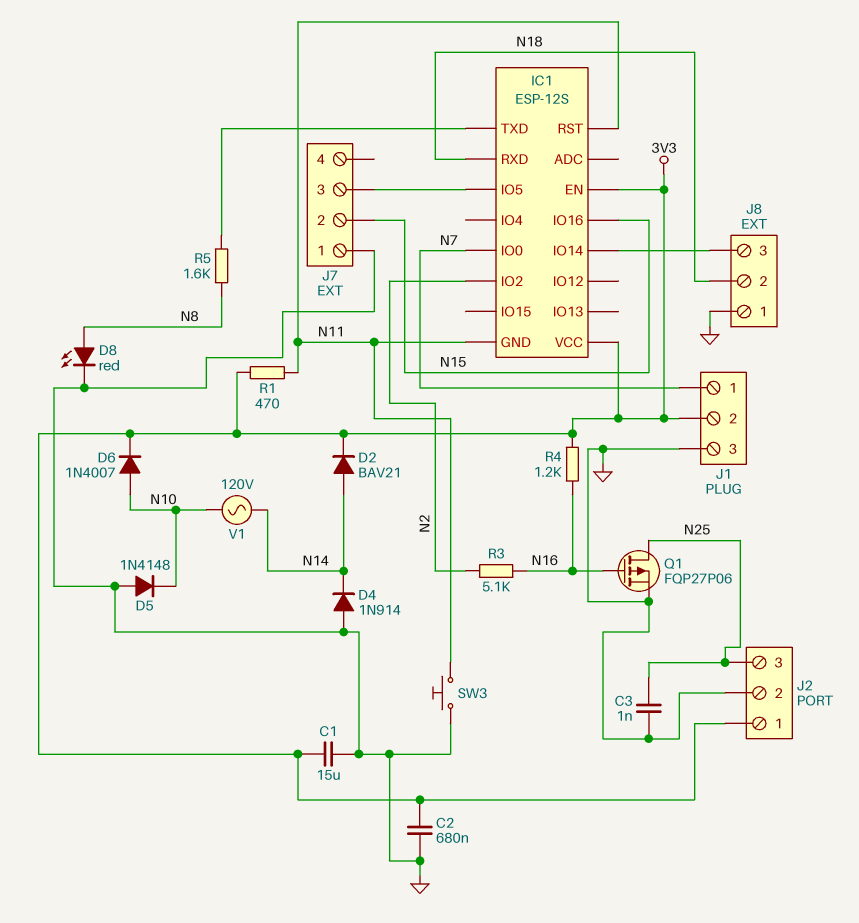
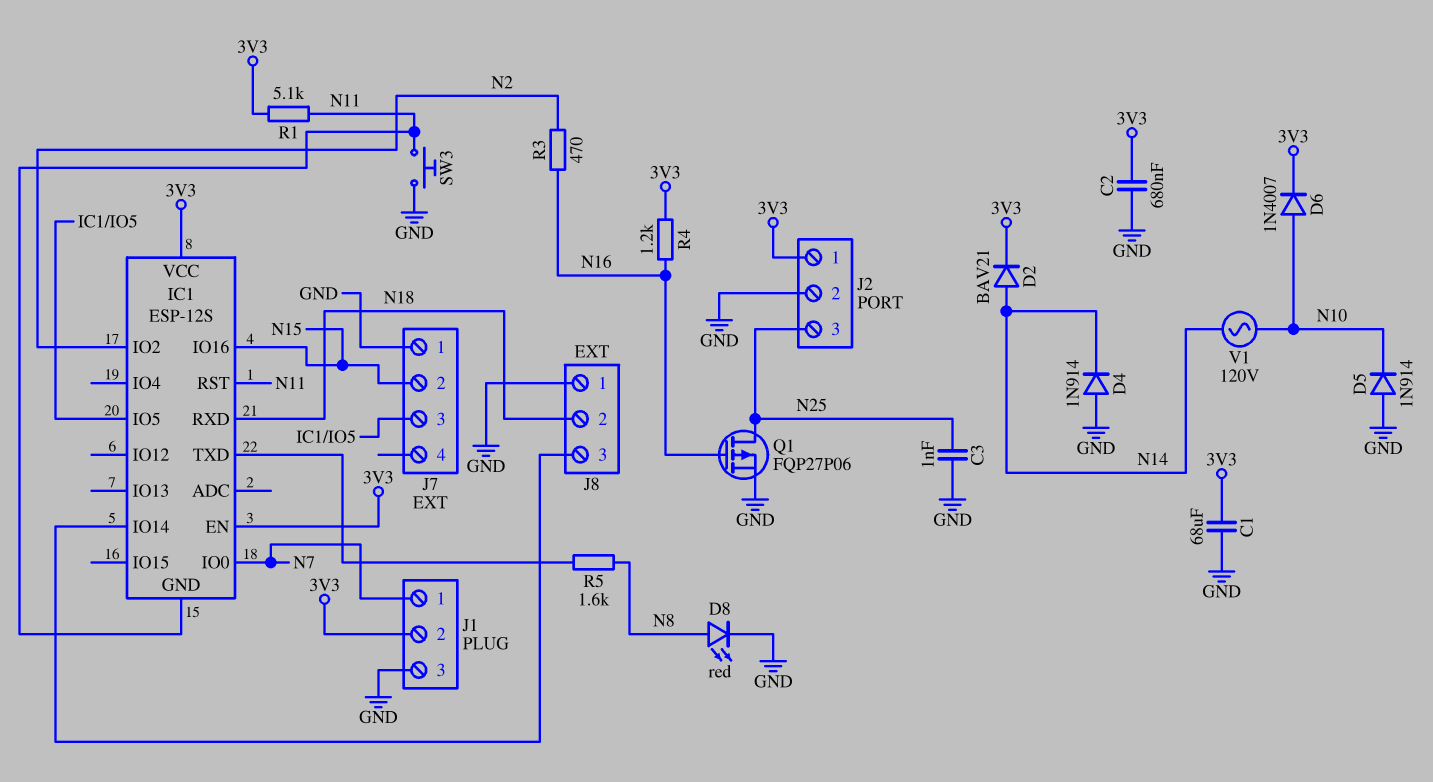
C1: 15uF (3V3, GND) -> 68uF (3V3, GND)
D5: diode 1N4148 (A GND, K N10) -> diode 1N914 (A GND, K N10)
R1: 470 (3V3, N11) -> 5.1k (3V3, N11)
R3: 5.1k (N2, N16) -> 470 (N2, N16)

